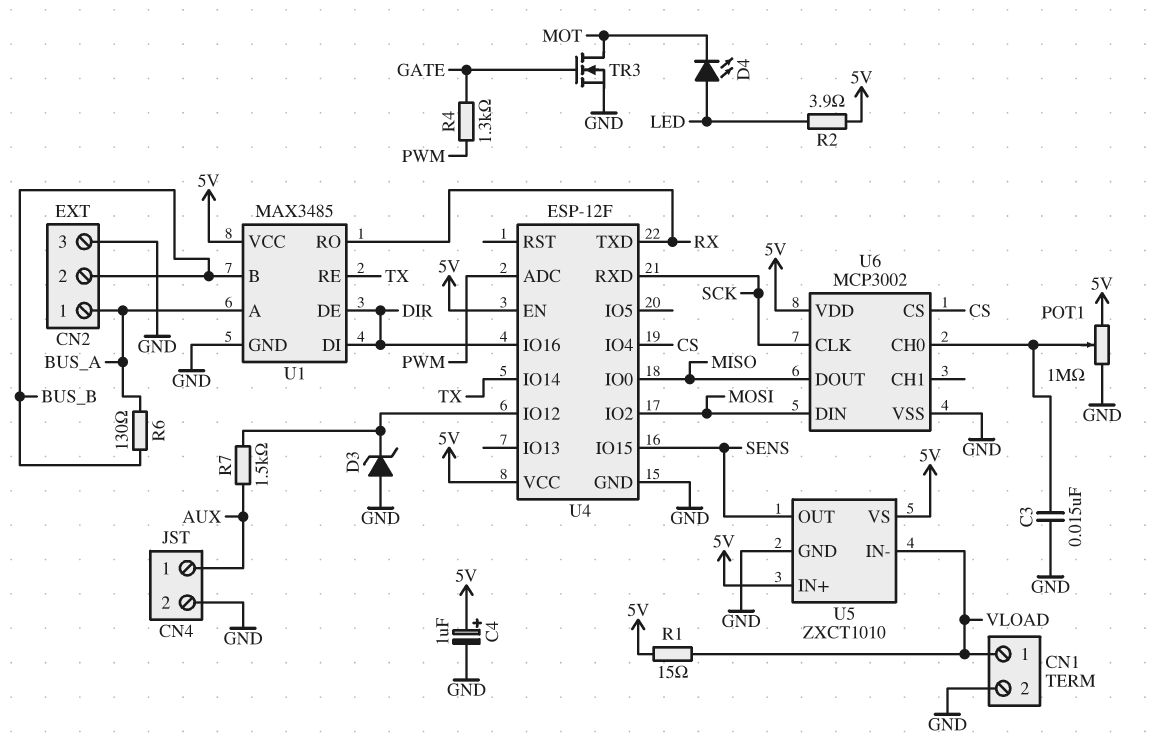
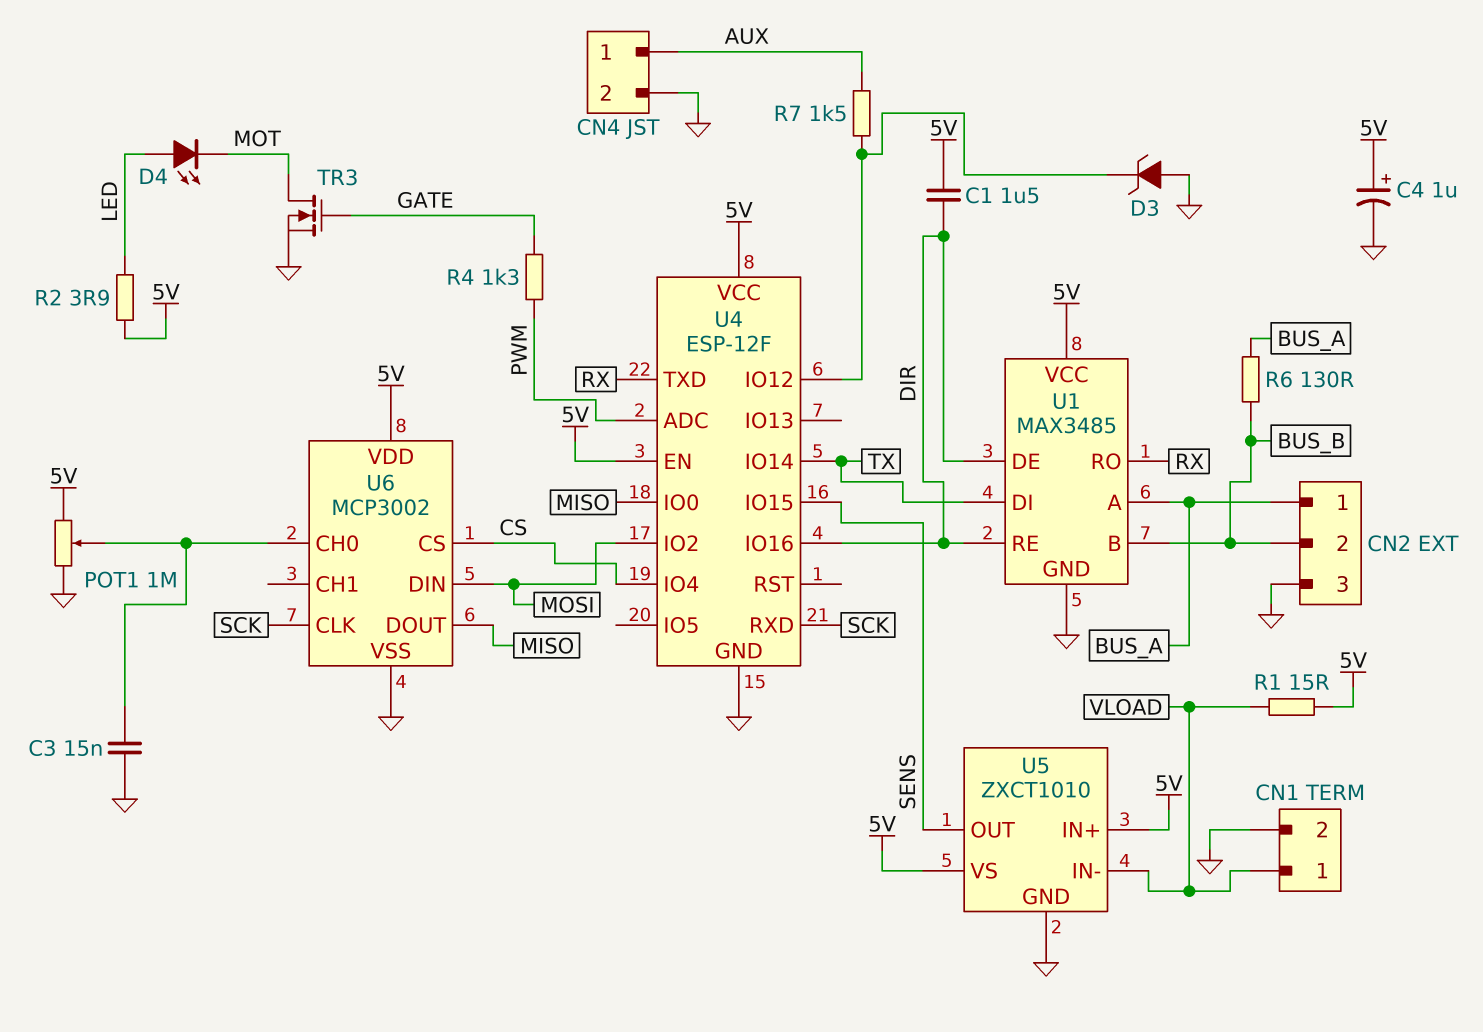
C1: none -> 1.5uF (5V, DIR)
U1 pin DI: DIR -> TX
U1 pin RE: TX -> DIR

